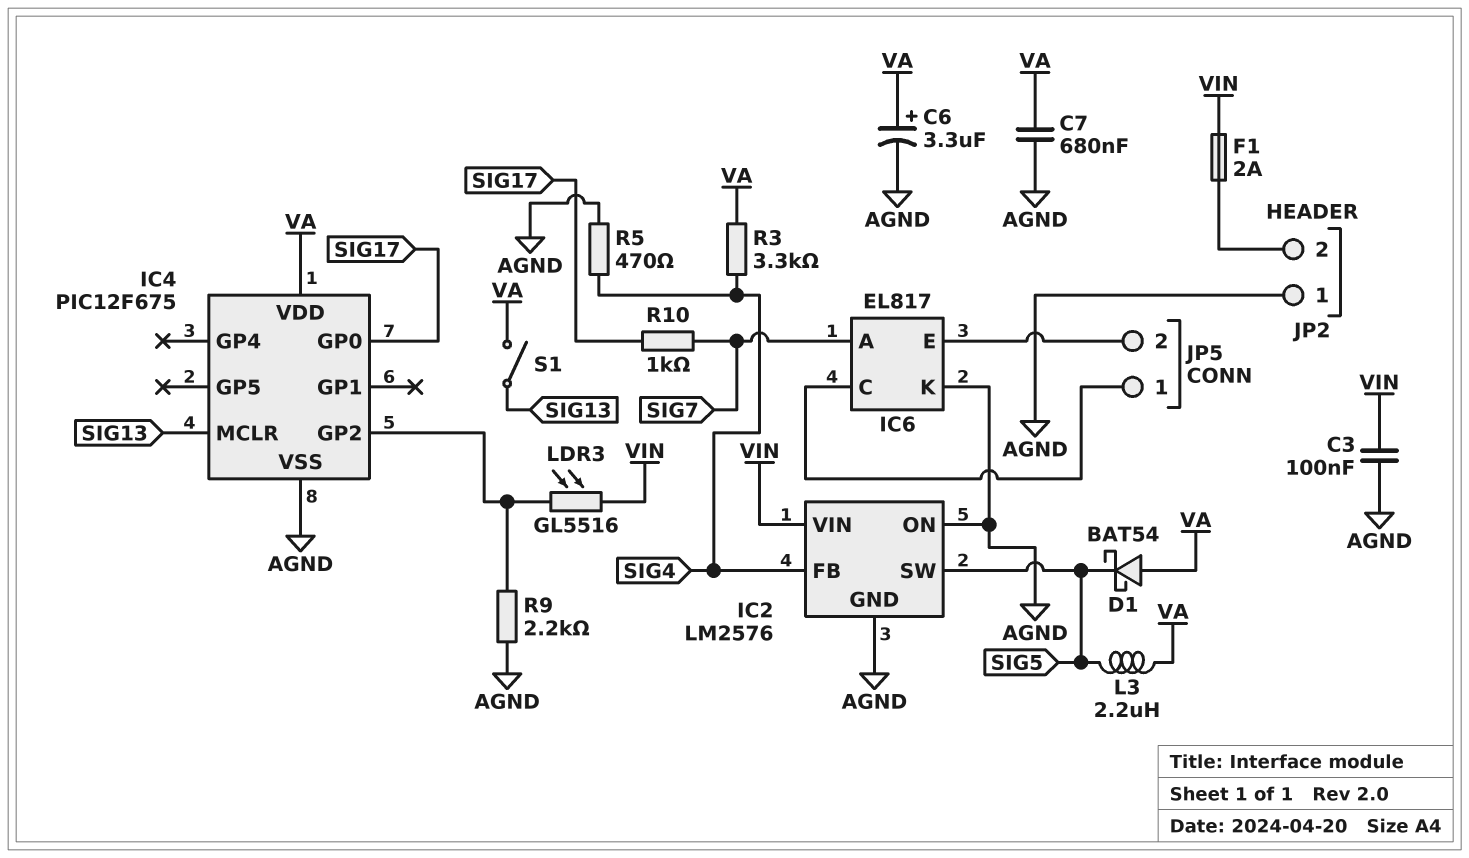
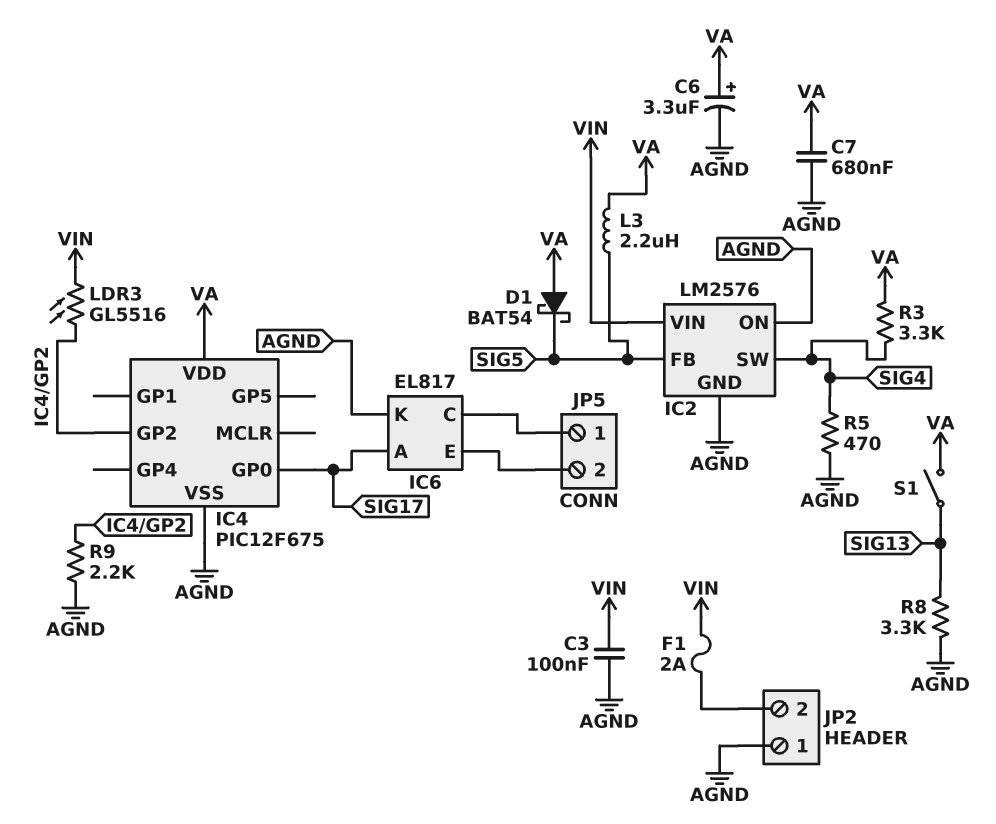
IC2 pin FB: SIG4 -> SIG5
IC2 pin SW: SIG5 -> SIG4
IC4 pin MCLR: SIG13 -> none
IC6 pin A: SIG7 -> SIG17
R8: none -> 3.3k (AGND, SIG13)
R10: 1k (SIG7, SIG17) -> none

